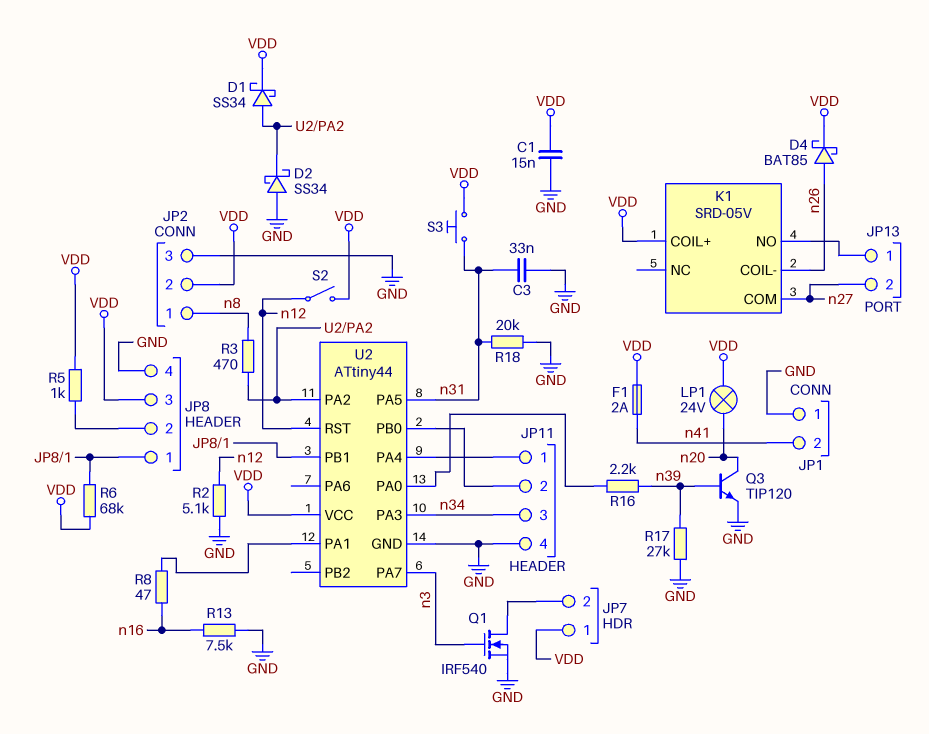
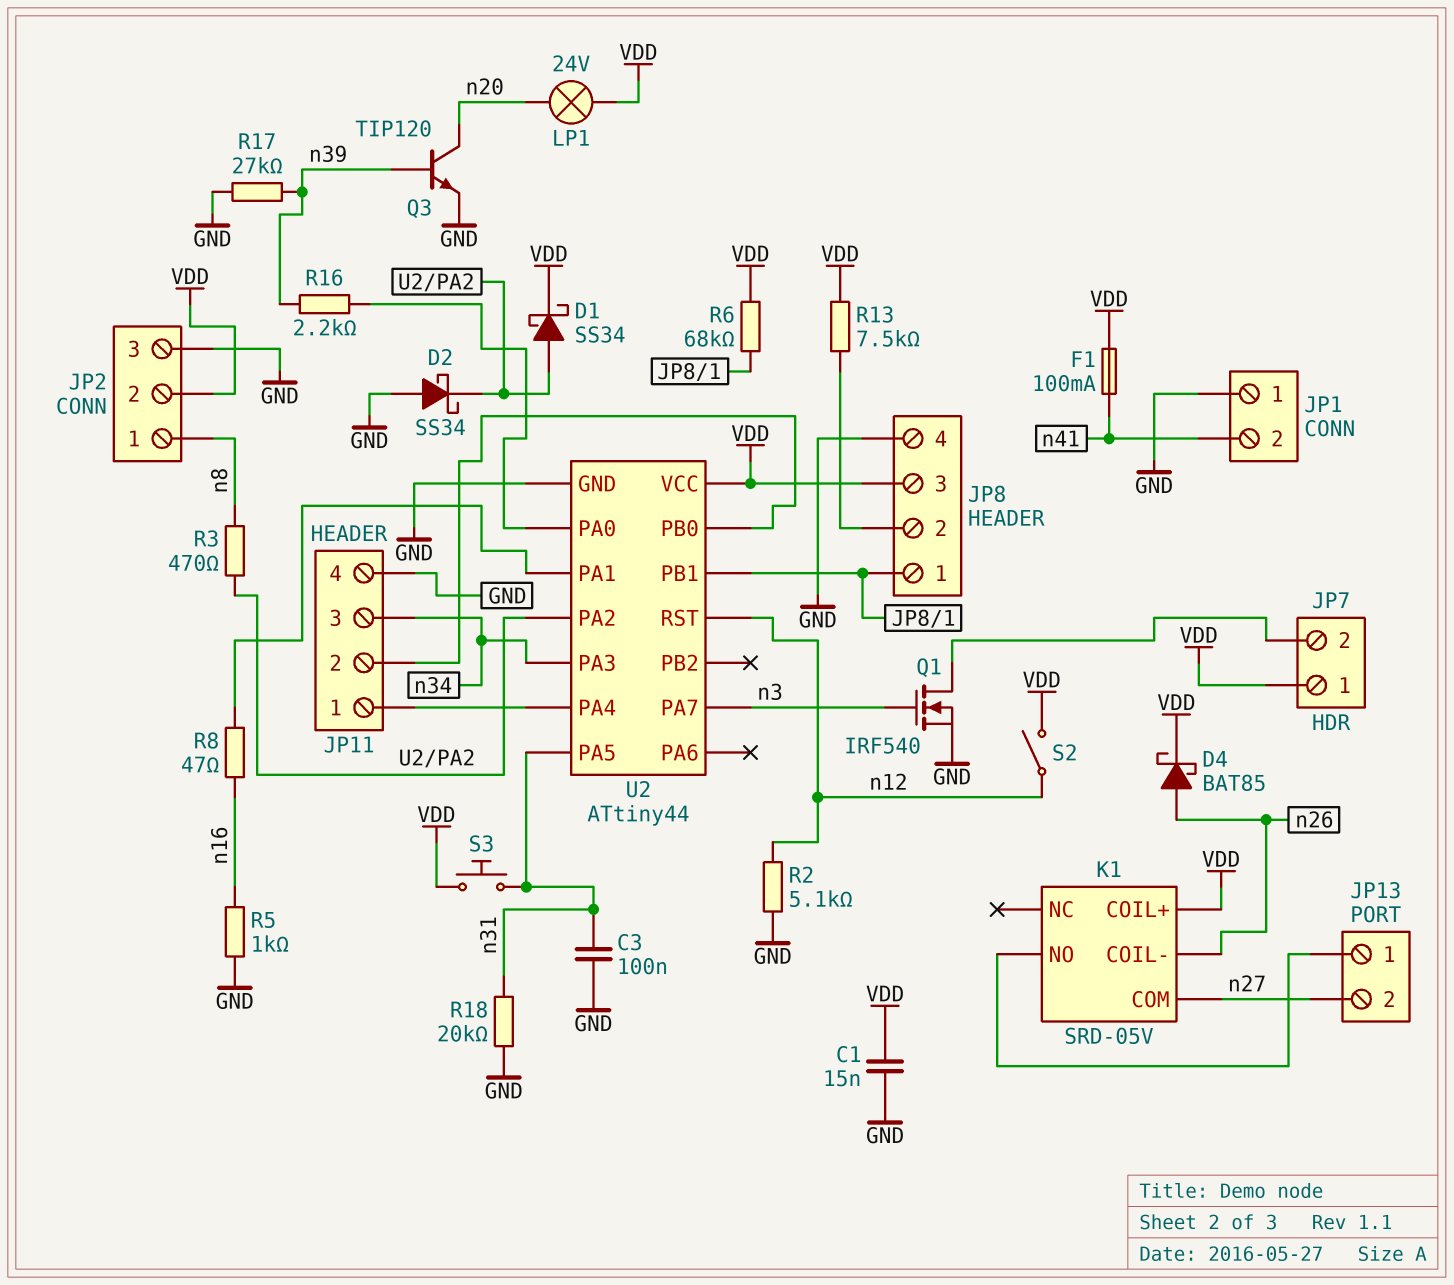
C3: 33nF (GND, n31) -> 100nF (GND, n31)
F1: 2A (VDD, n41) -> 100mA (VDD, n41)
R5: 1k (JP8/2, VDD) -> 1k (GND, n16)
R13: 7.5k (GND, n16) -> 7.5k (JP8/2, VDD)

